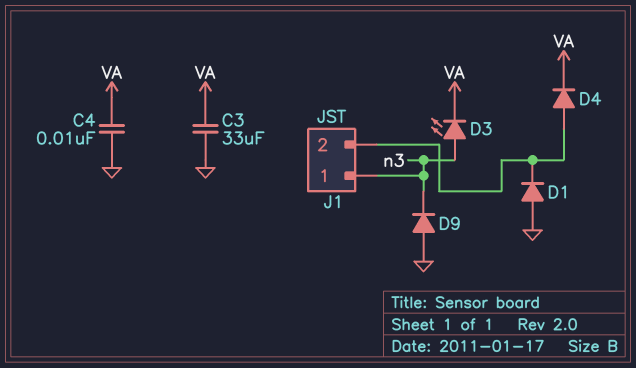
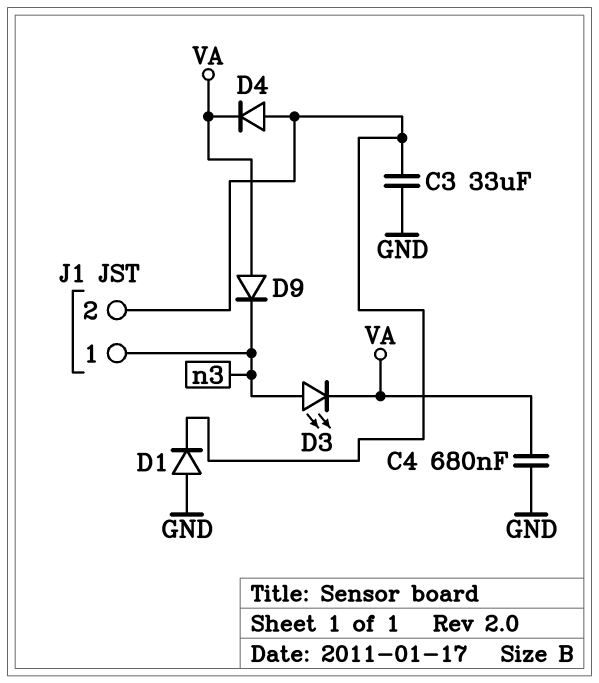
C3: 33uF (GND, VA) -> 33uF (GND, J1/2)
C4: 10nF (GND, VA) -> 680nF (GND, VA)
D9: diode (A GND, K n3) -> diode (A VA, K n3)

